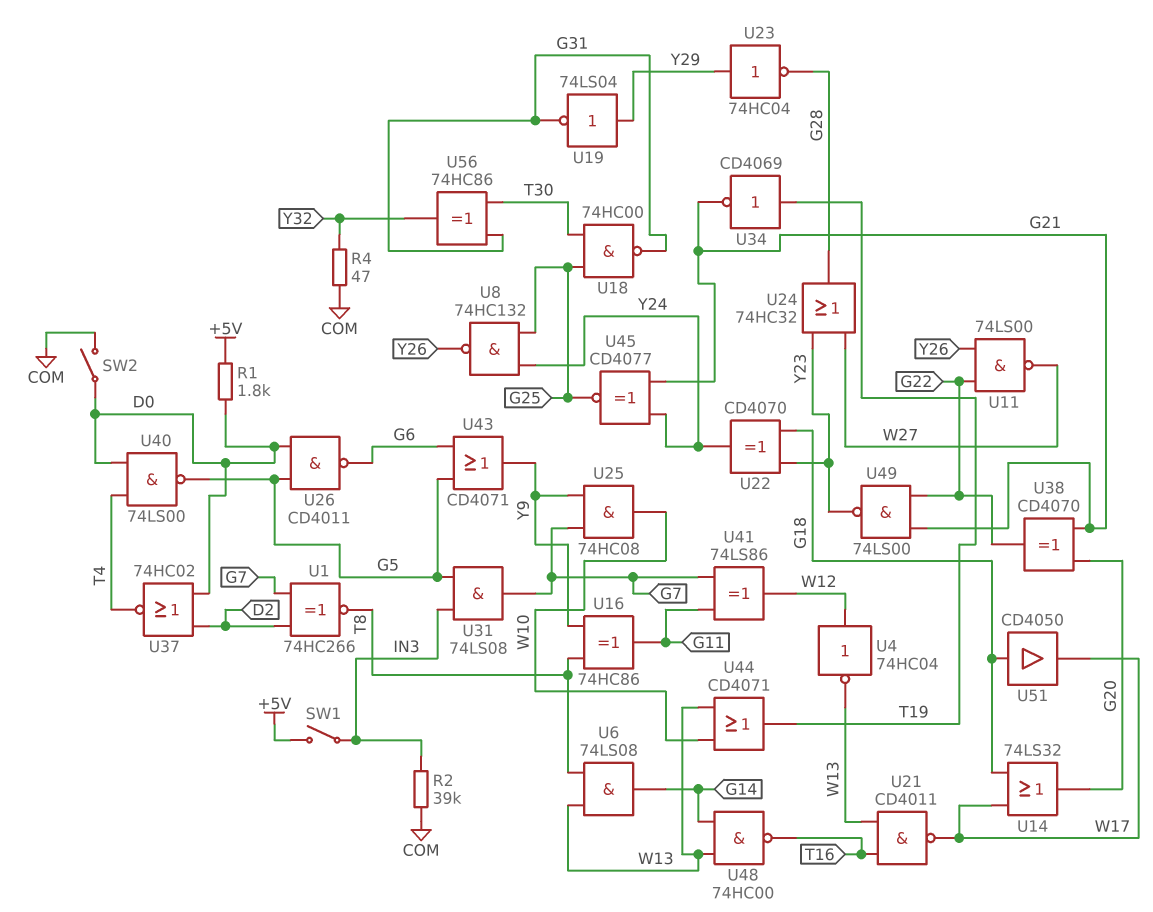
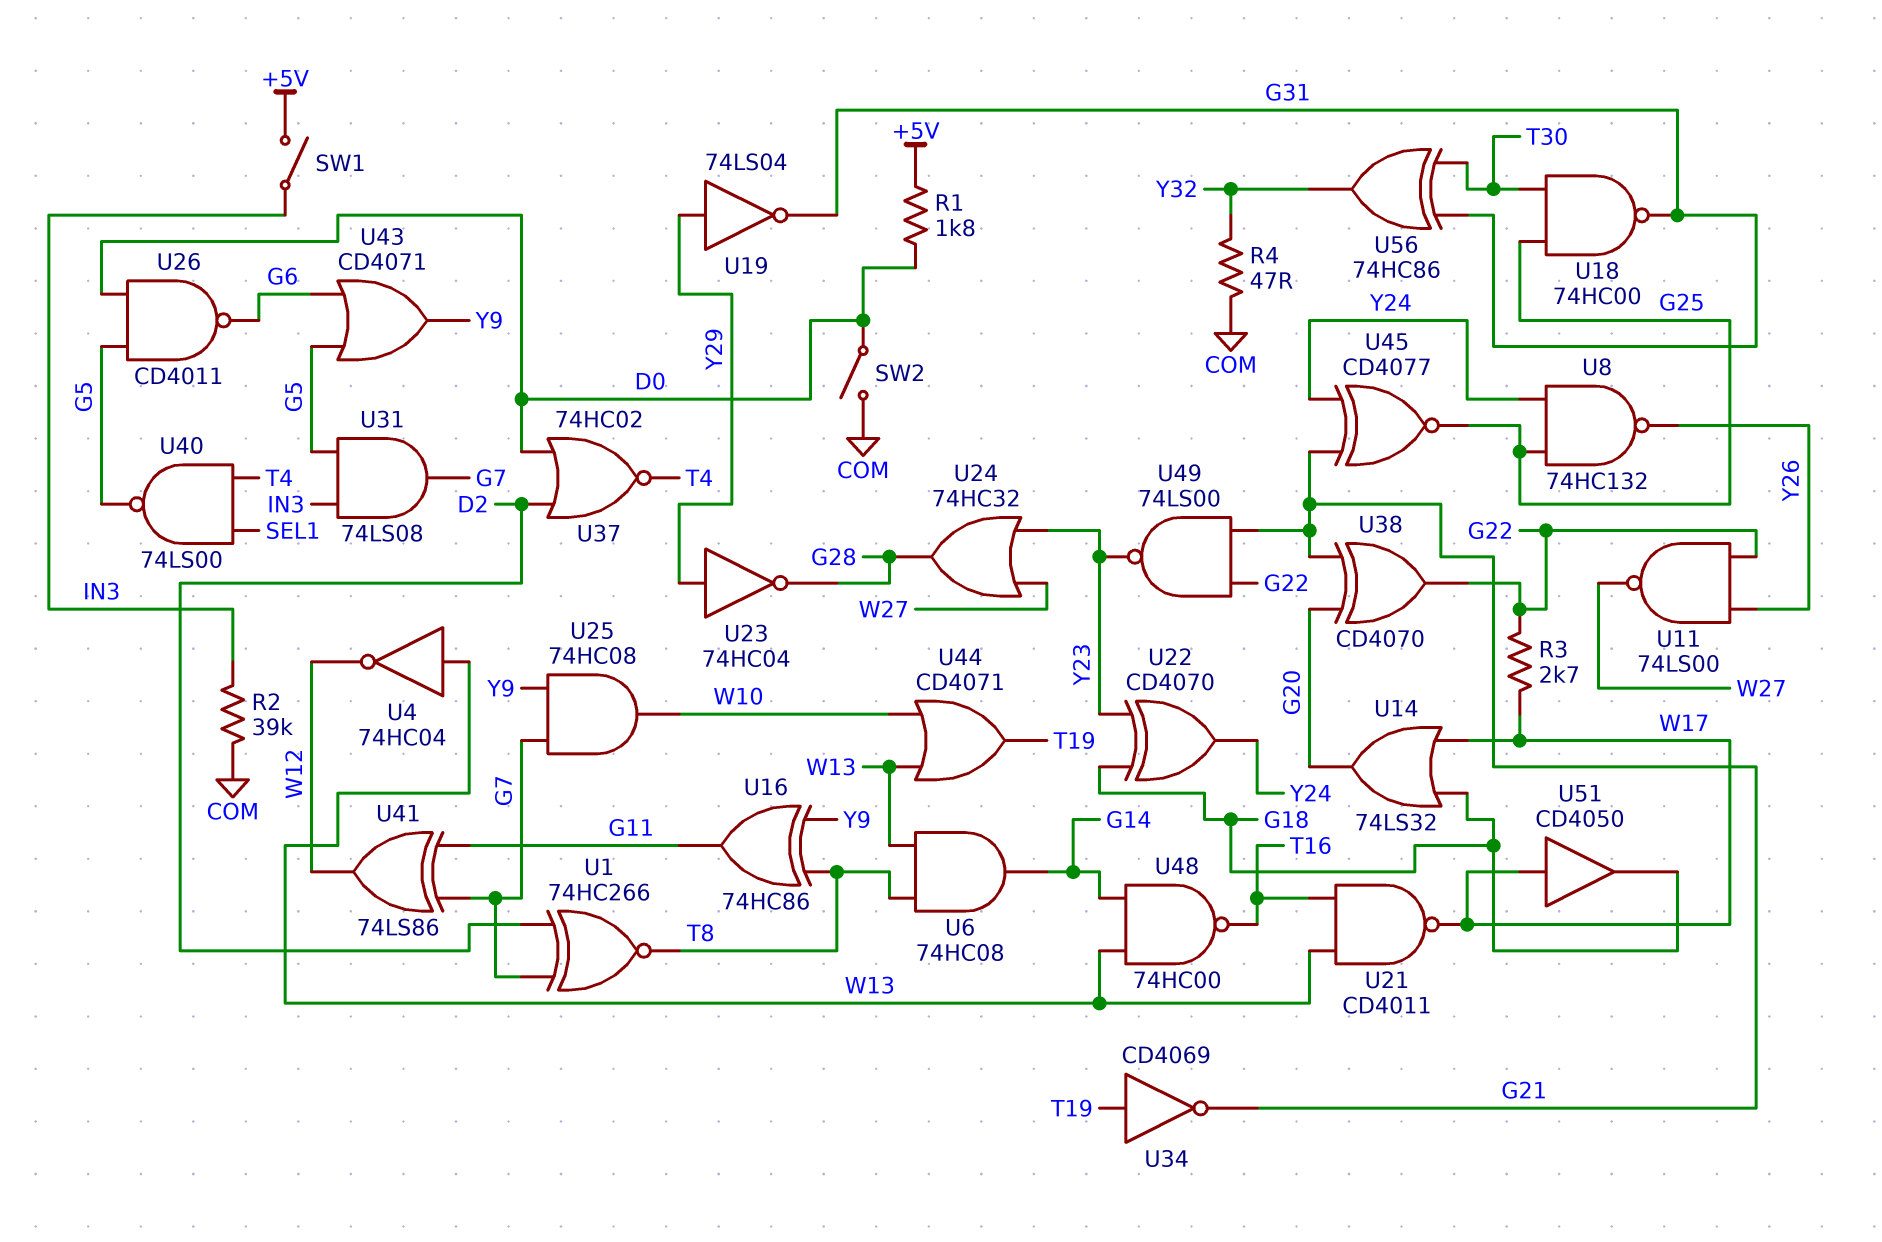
R3: none -> 2.7k (G22, W17)
U4: NOT 74HC04 (in W12, out W13) -> NOT 74HC04 (in W13, out W12)
U6: AND 74LS08 (in T8, in W13, out G14) -> AND 74HC08 (in T8, in W13, out G14)
U40: NAND 74LS00 (in D0, in T4, out G5) -> NAND 74LS00 (in SEL1, in T4, out G5)
U51: buffer CD4050 (in G18, out W17) -> buffer CD4050 (in W17, out G18)

